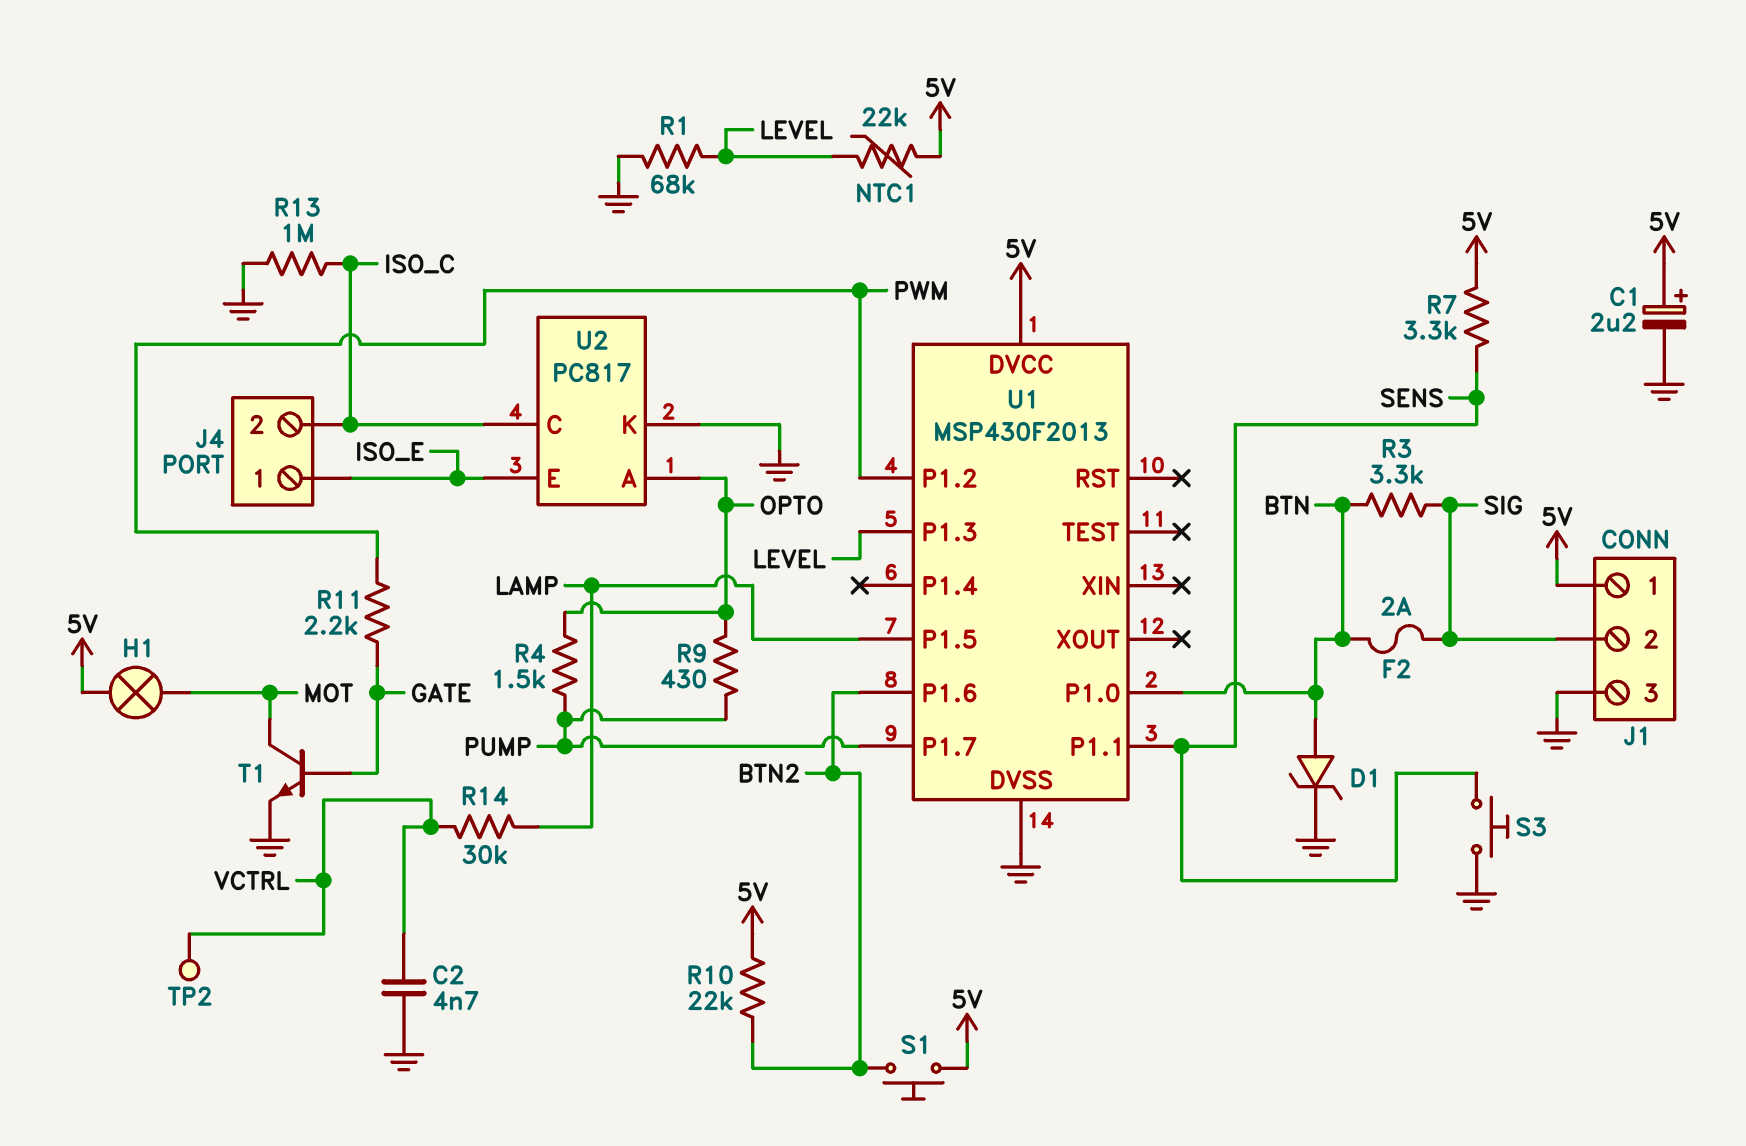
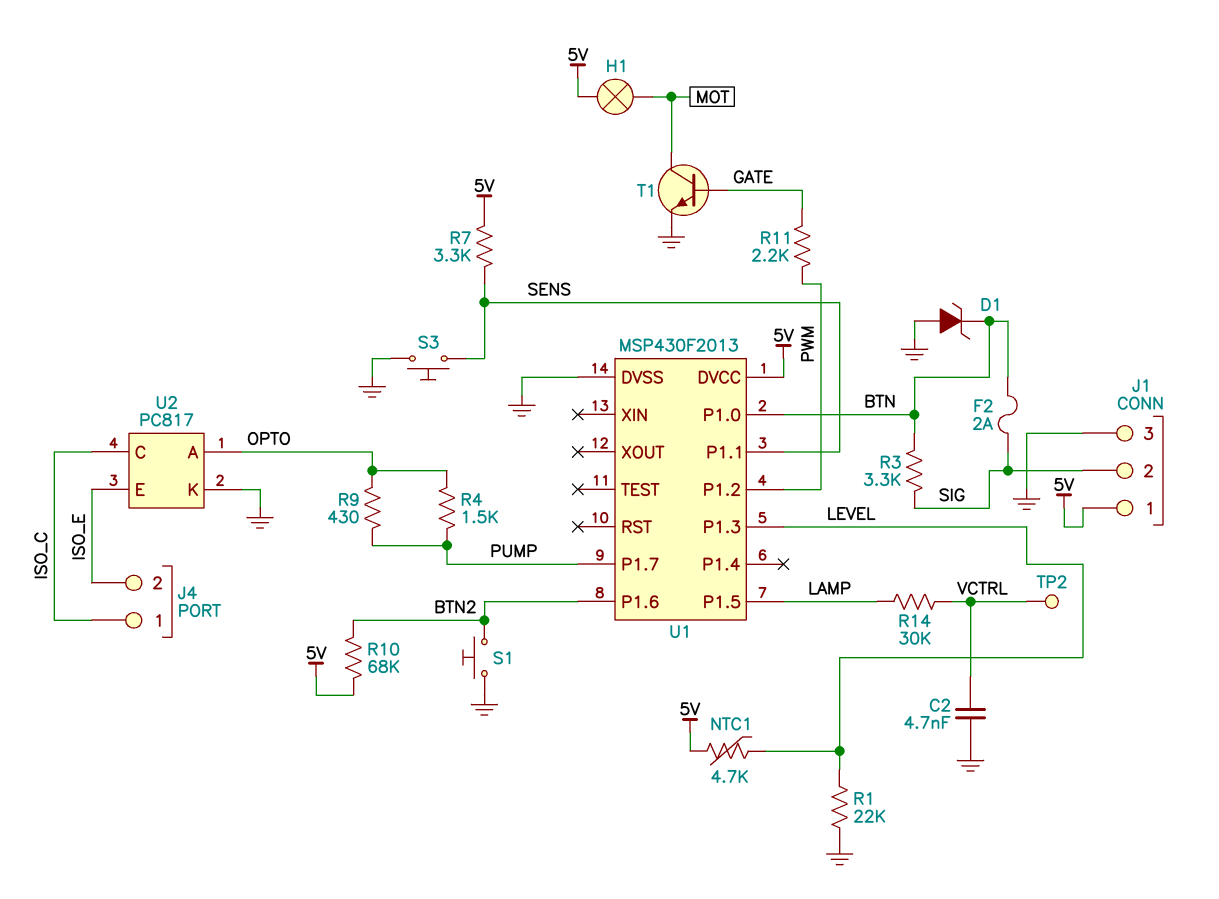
C1: 2.2uF (plus 5V, minus GND) -> none
D1: zener (A BTN, K GND) -> zener (A GND, K BTN)
J4 pin 1: ISO_E -> ISO_C
J4 pin 2: ISO_C -> ISO_E
NTC1: 22k (5V, LEVEL) -> 4.7k (5V, LEVEL)
R1: 68k (GND, LEVEL) -> 22k (GND, LEVEL)
R10: 22k (5V, BTN2) -> 68k (5V, BTN2)
R13: 1M (GND, ISO_C) -> none
S1: button (5V, BTN2) -> button (BTN2, GND)

